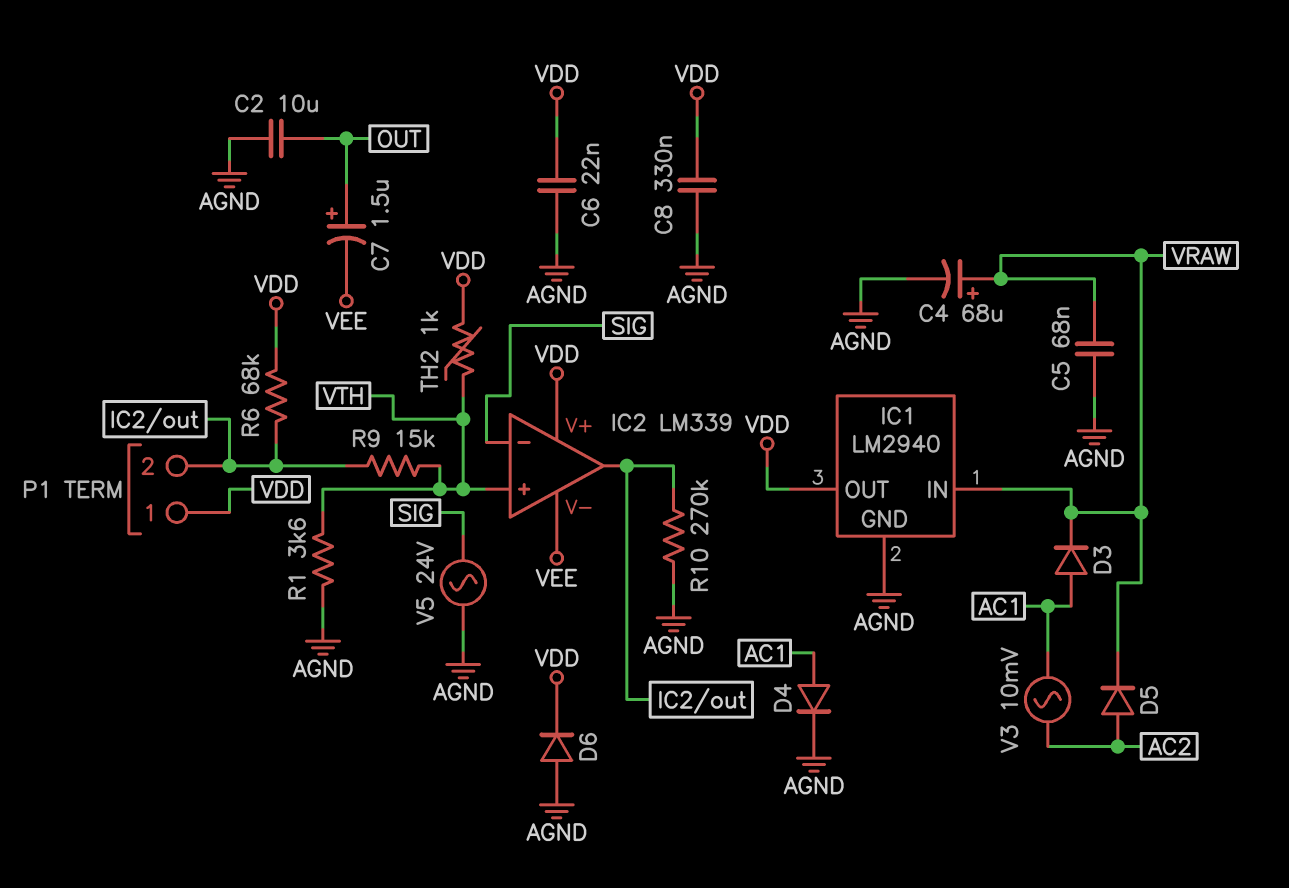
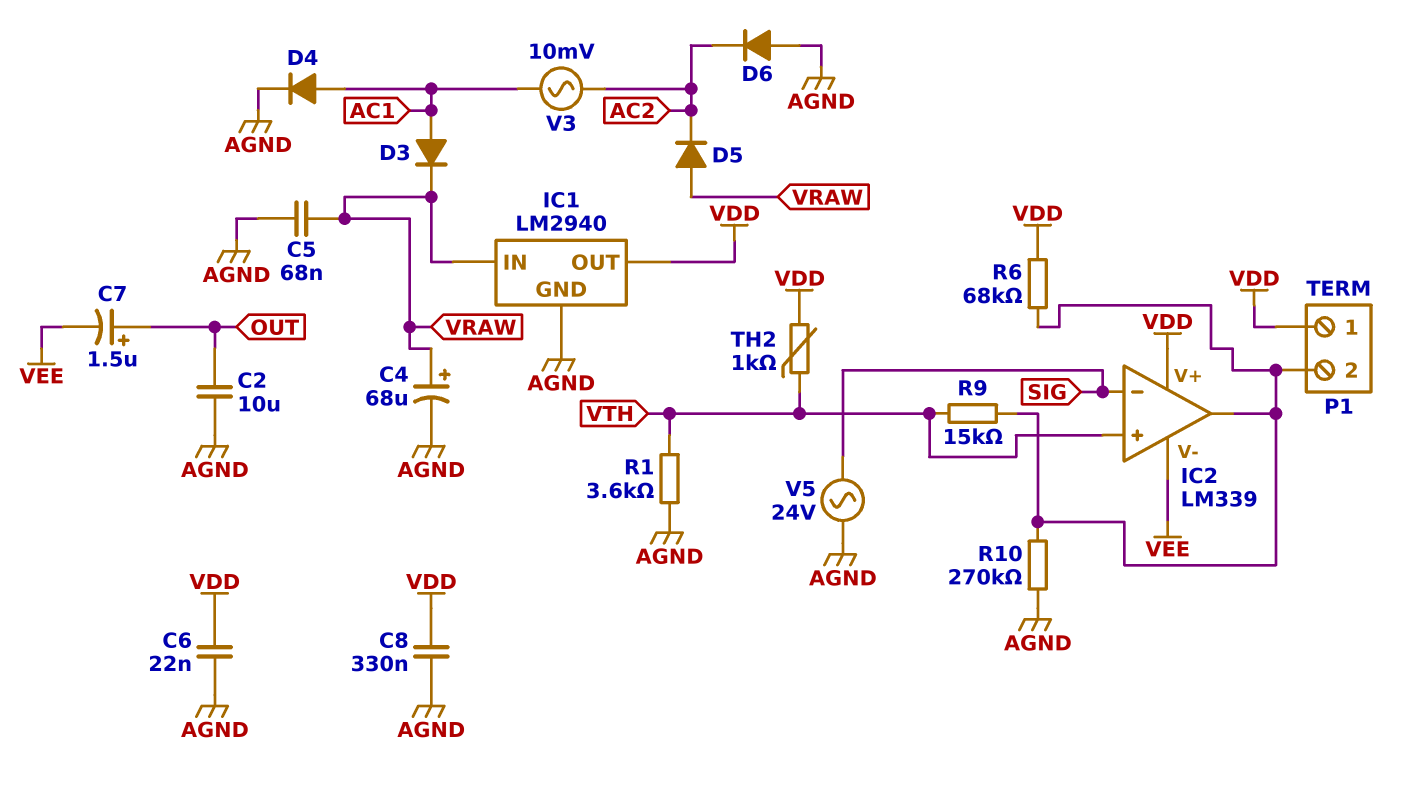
D5: diode (A AC2, K VRAW) -> diode (A VRAW, K AC2)
D6: diode (A AGND, K VDD) -> diode (A AGND, K AC2)

